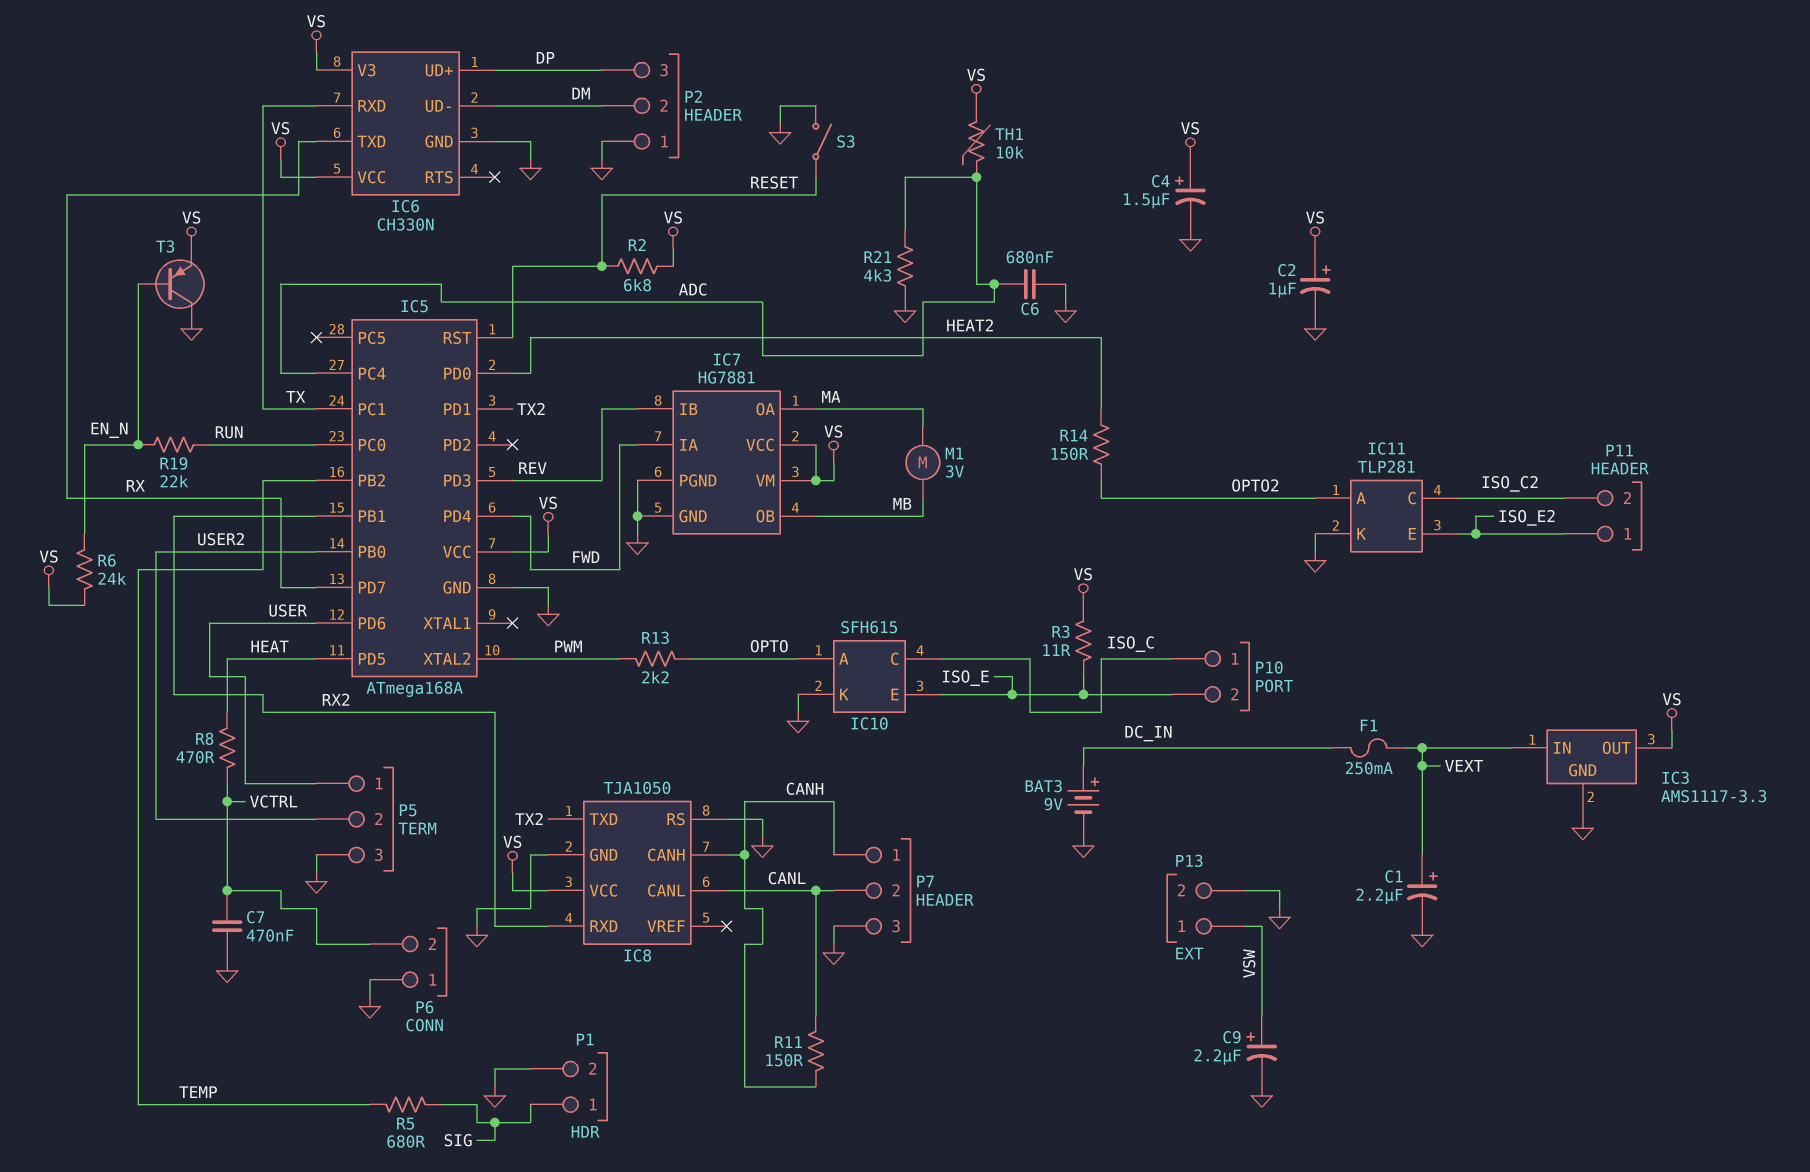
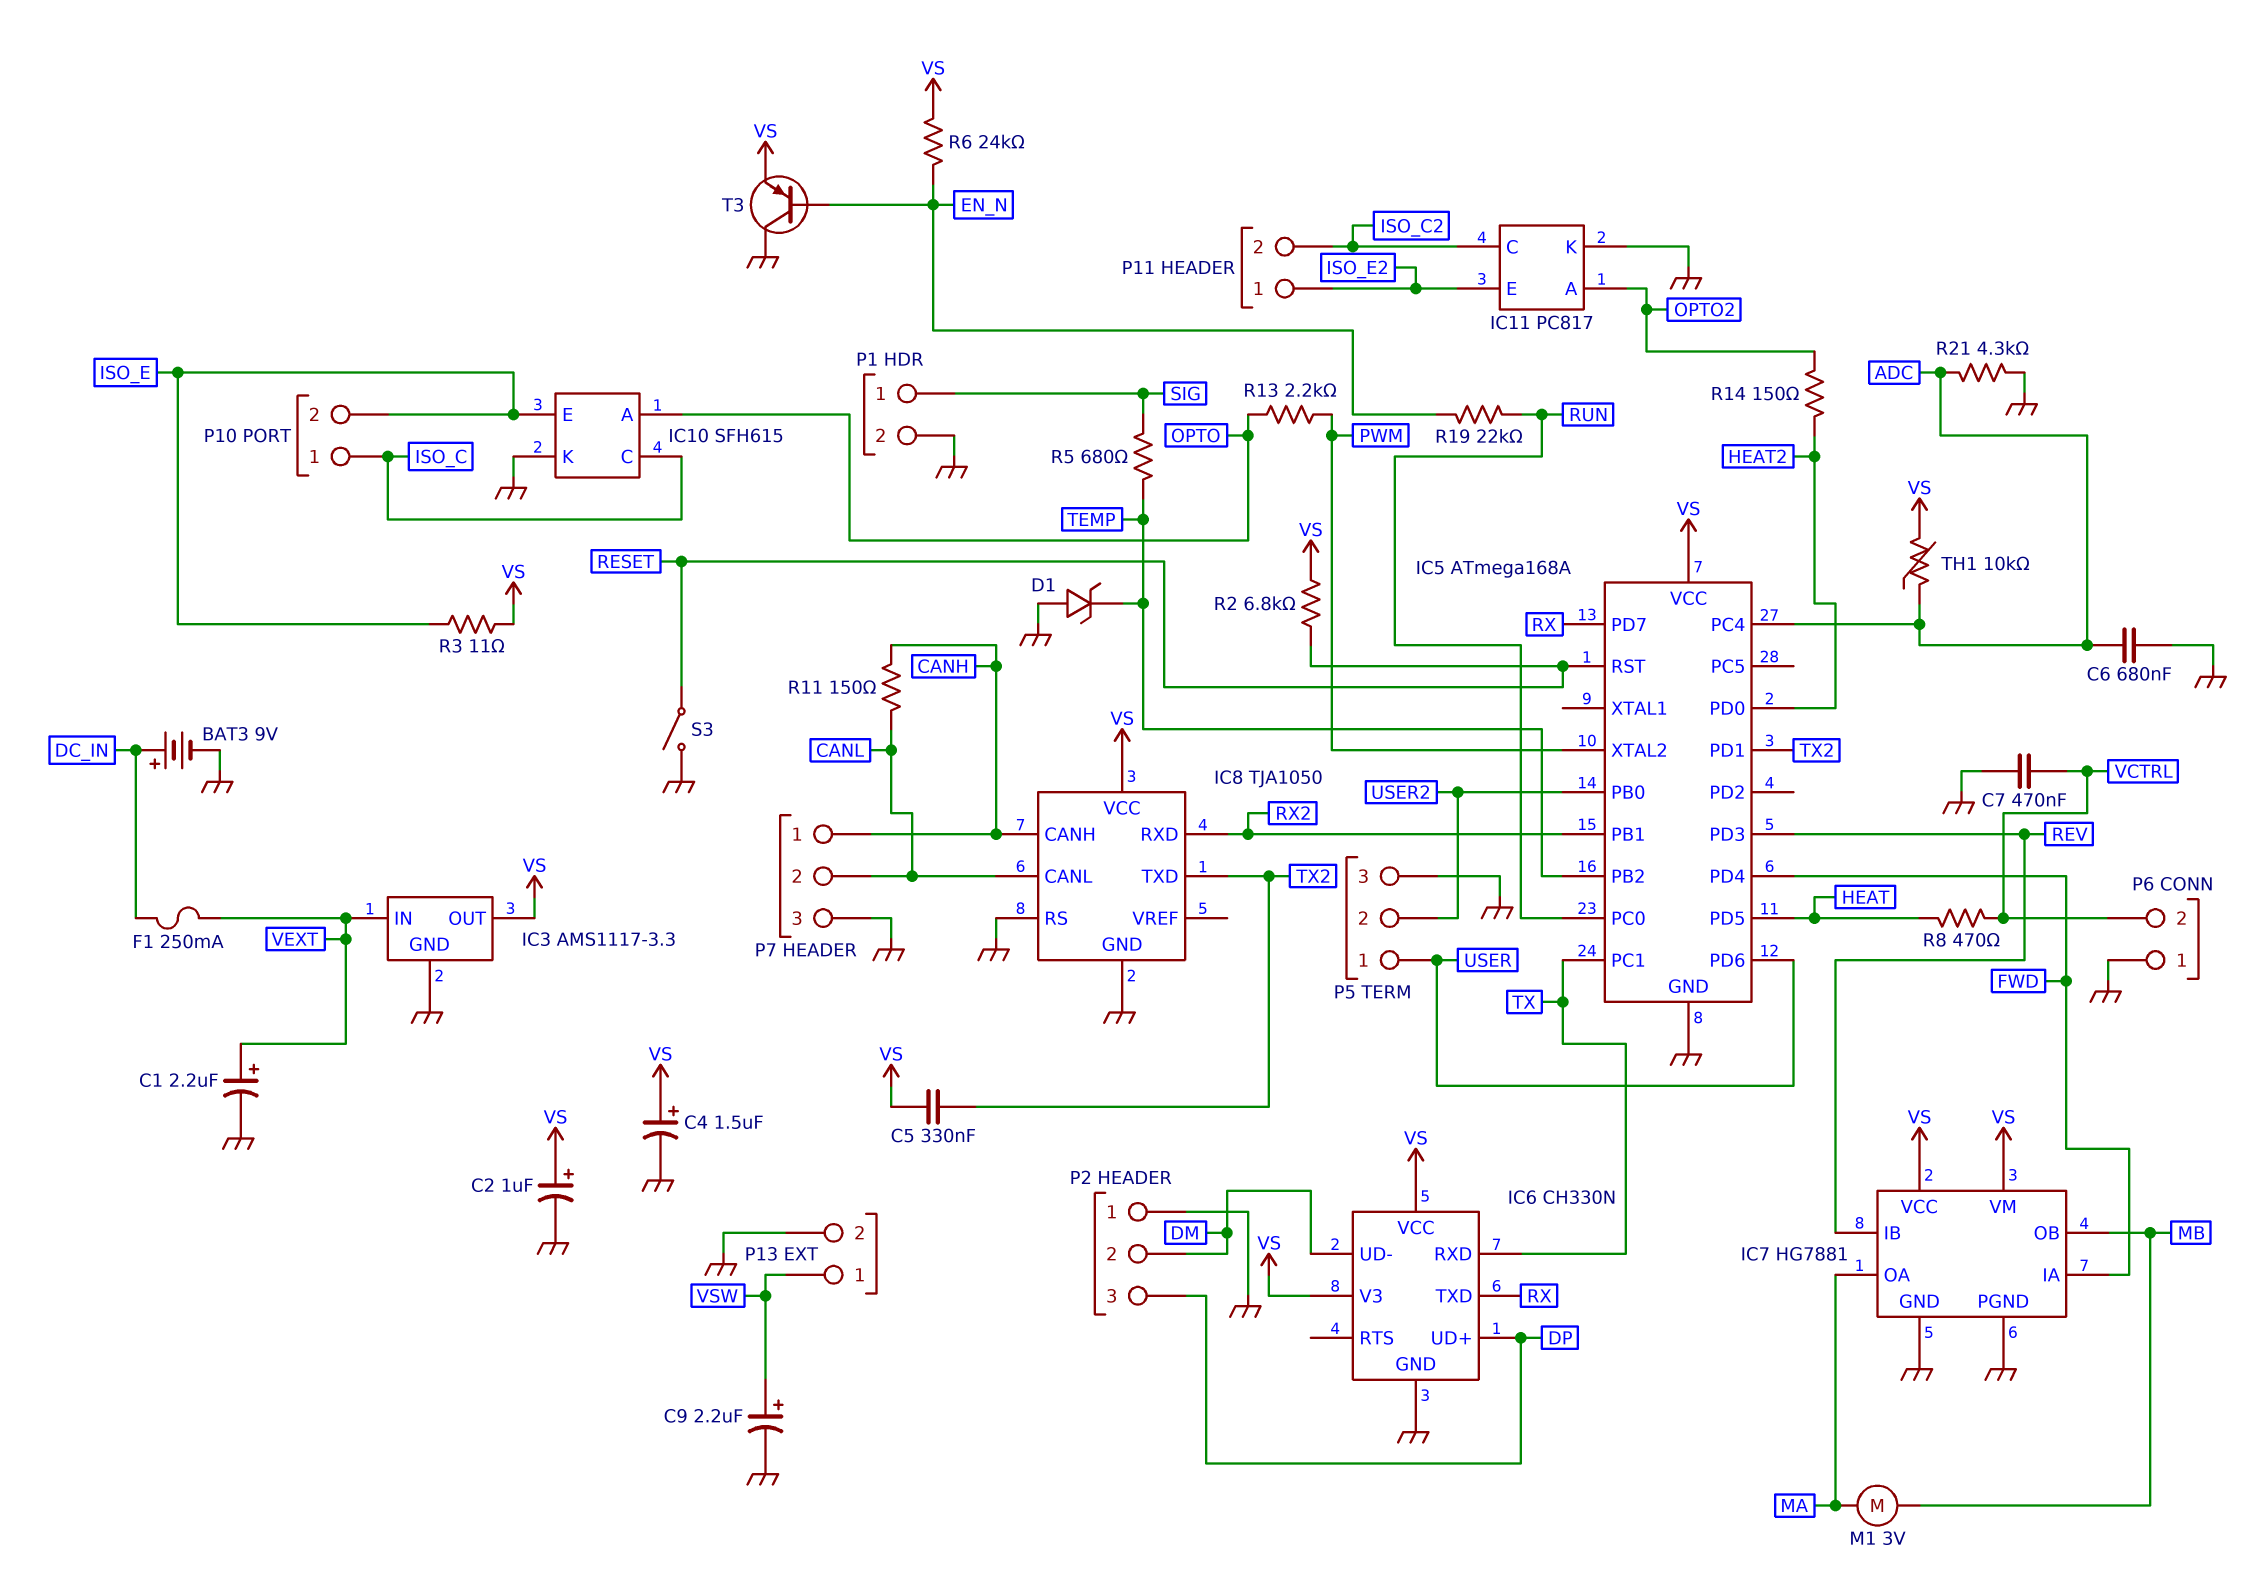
C5: none -> 330nF (TX2, VS)
D1: none -> zener (A GND, K TEMP)
IC11: TLP281 -> PC817

